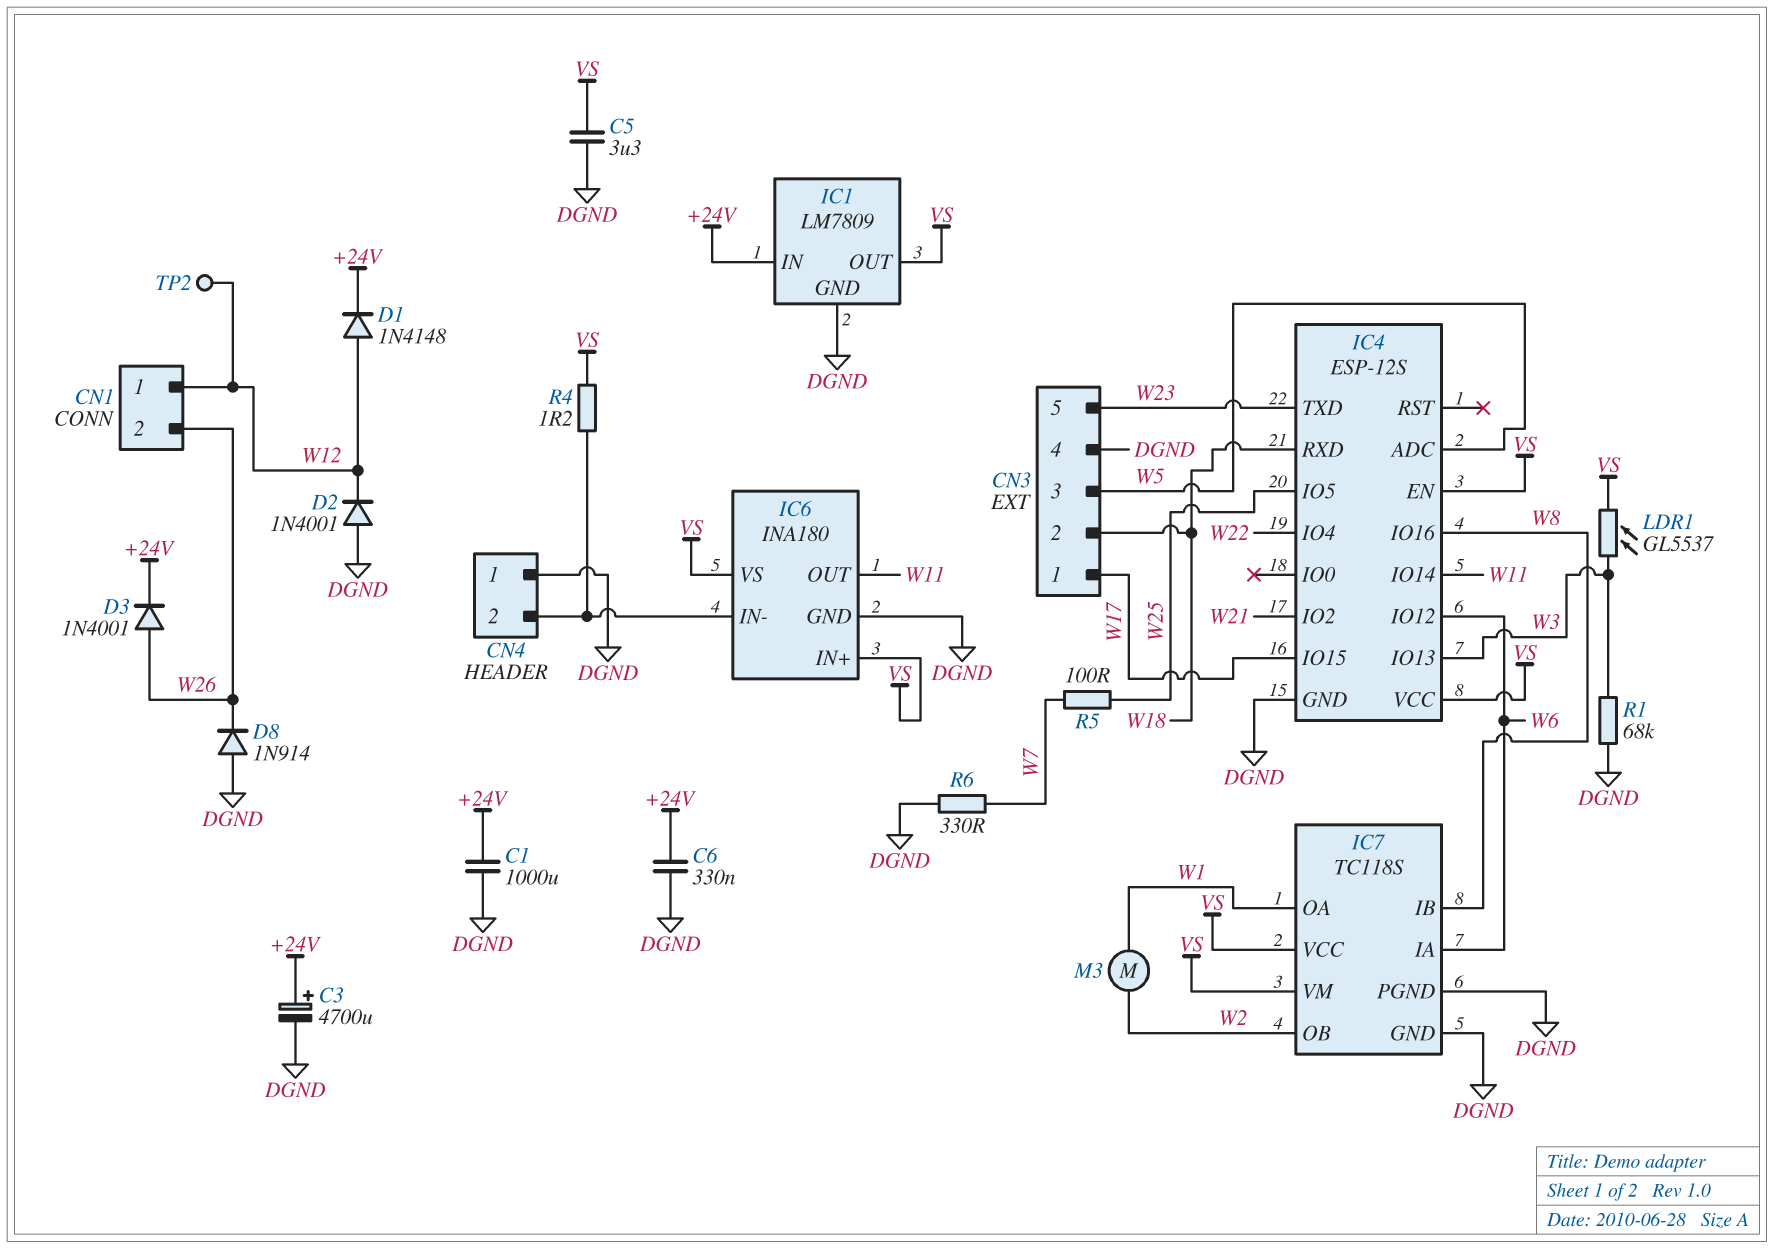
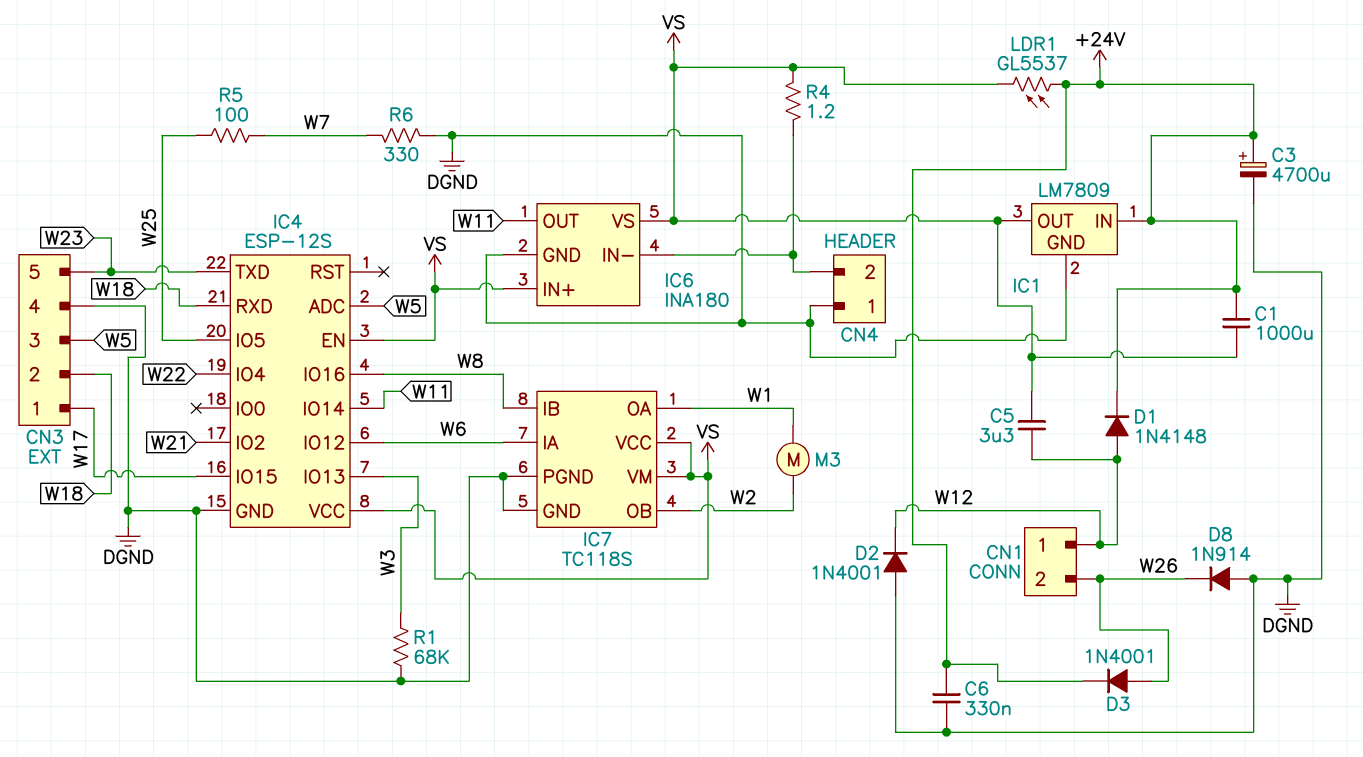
C1: 1000uF (+24V, DGND) -> 1000uF (+24V, VS)
C5: 3.3uF (DGND, VS) -> 3.3uF (VS, W12)
LDR1: GL5537 (VS, W3) -> GL5537 (+24V, VS)
TP2: test point (W12) -> none

